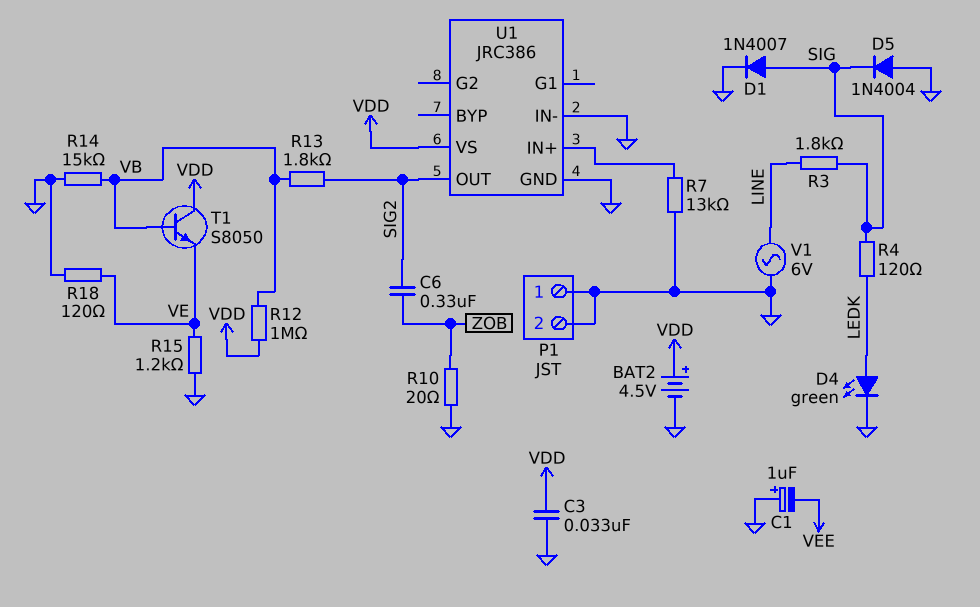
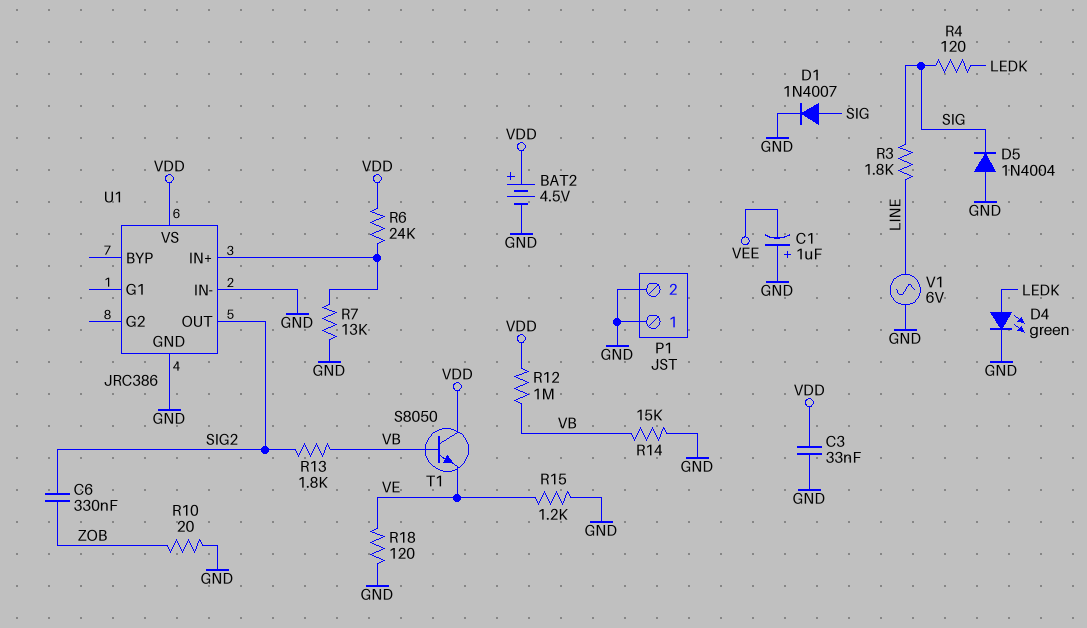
R6: none -> 24k (U1/IN+, VDD)

